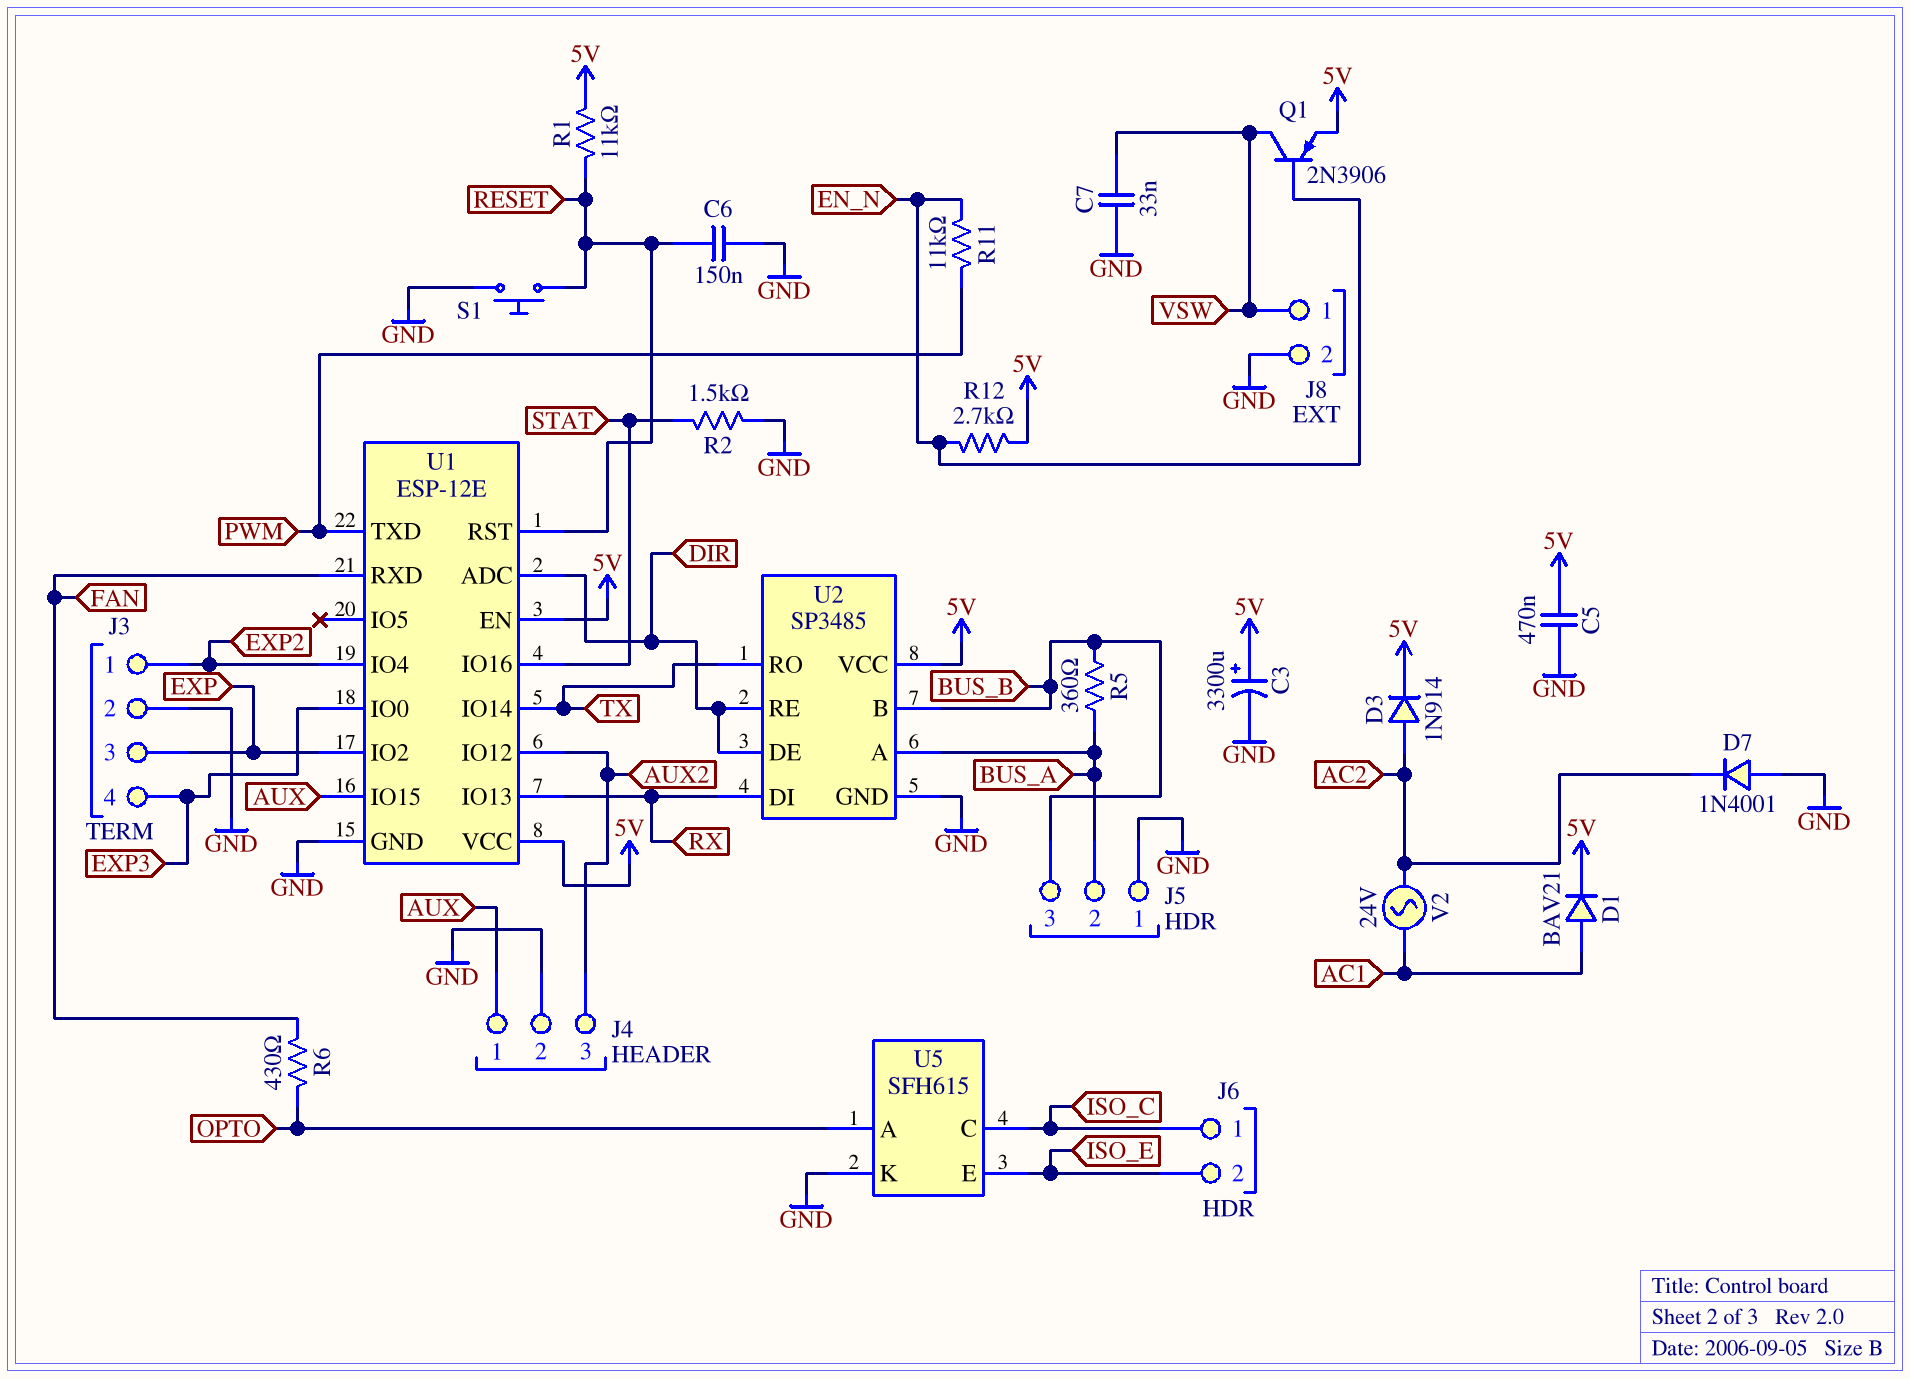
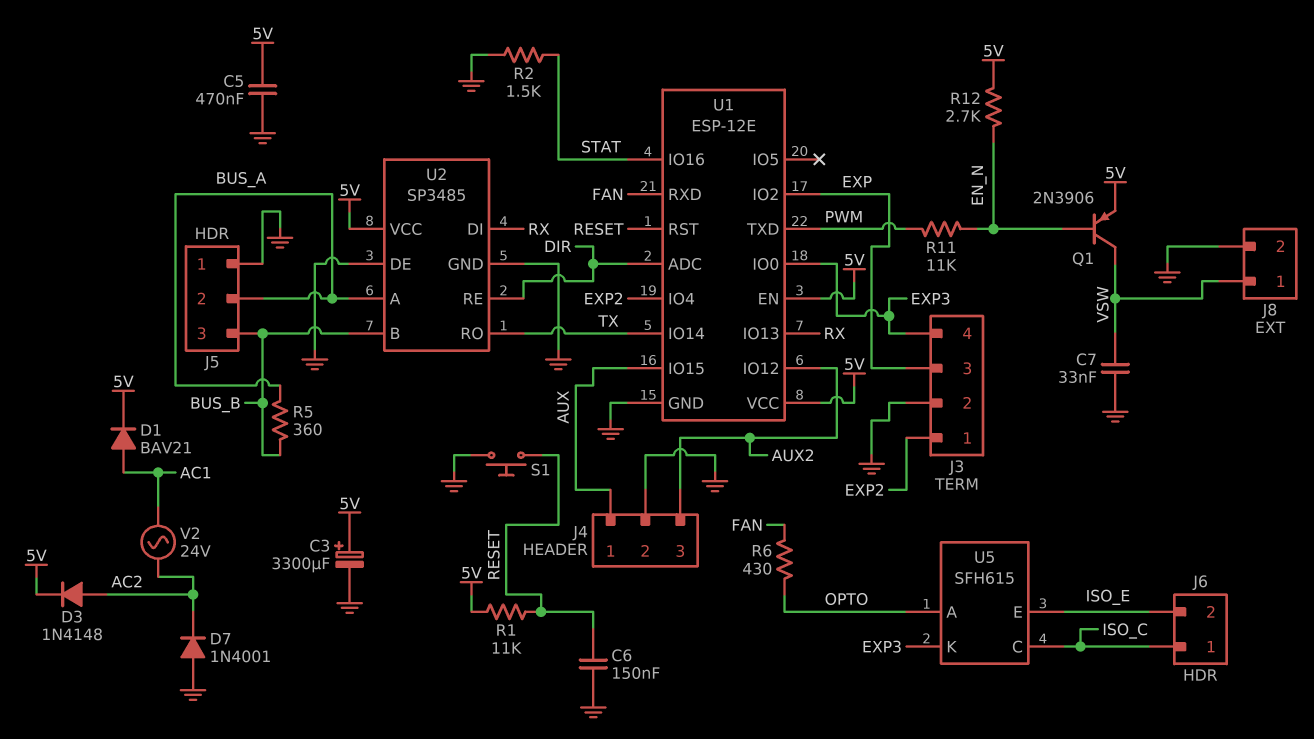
D3: diode 1N914 (A AC2, K 5V) -> diode 1N4148 (A AC2, K 5V)
U2 pin DE: DIR -> GND
U5 pin K: GND -> EXP3

